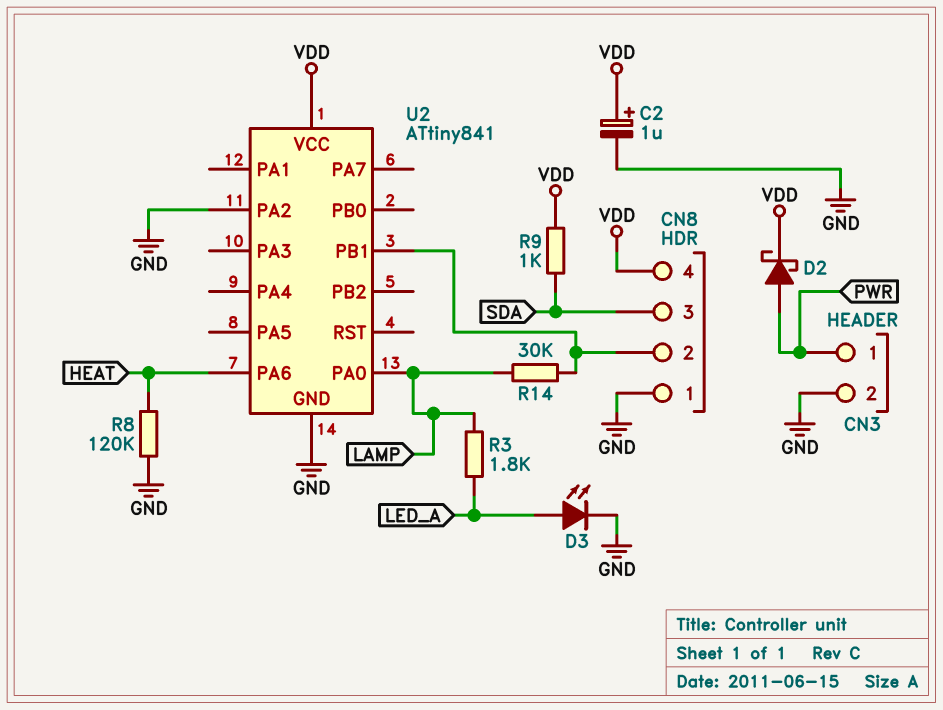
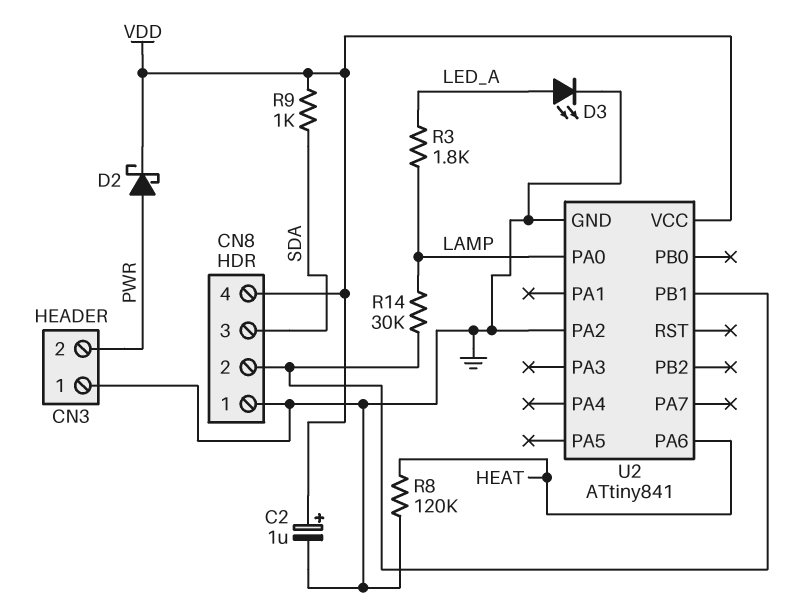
CN3 pin 1: PWR -> GND
CN3 pin 2: GND -> PWR

